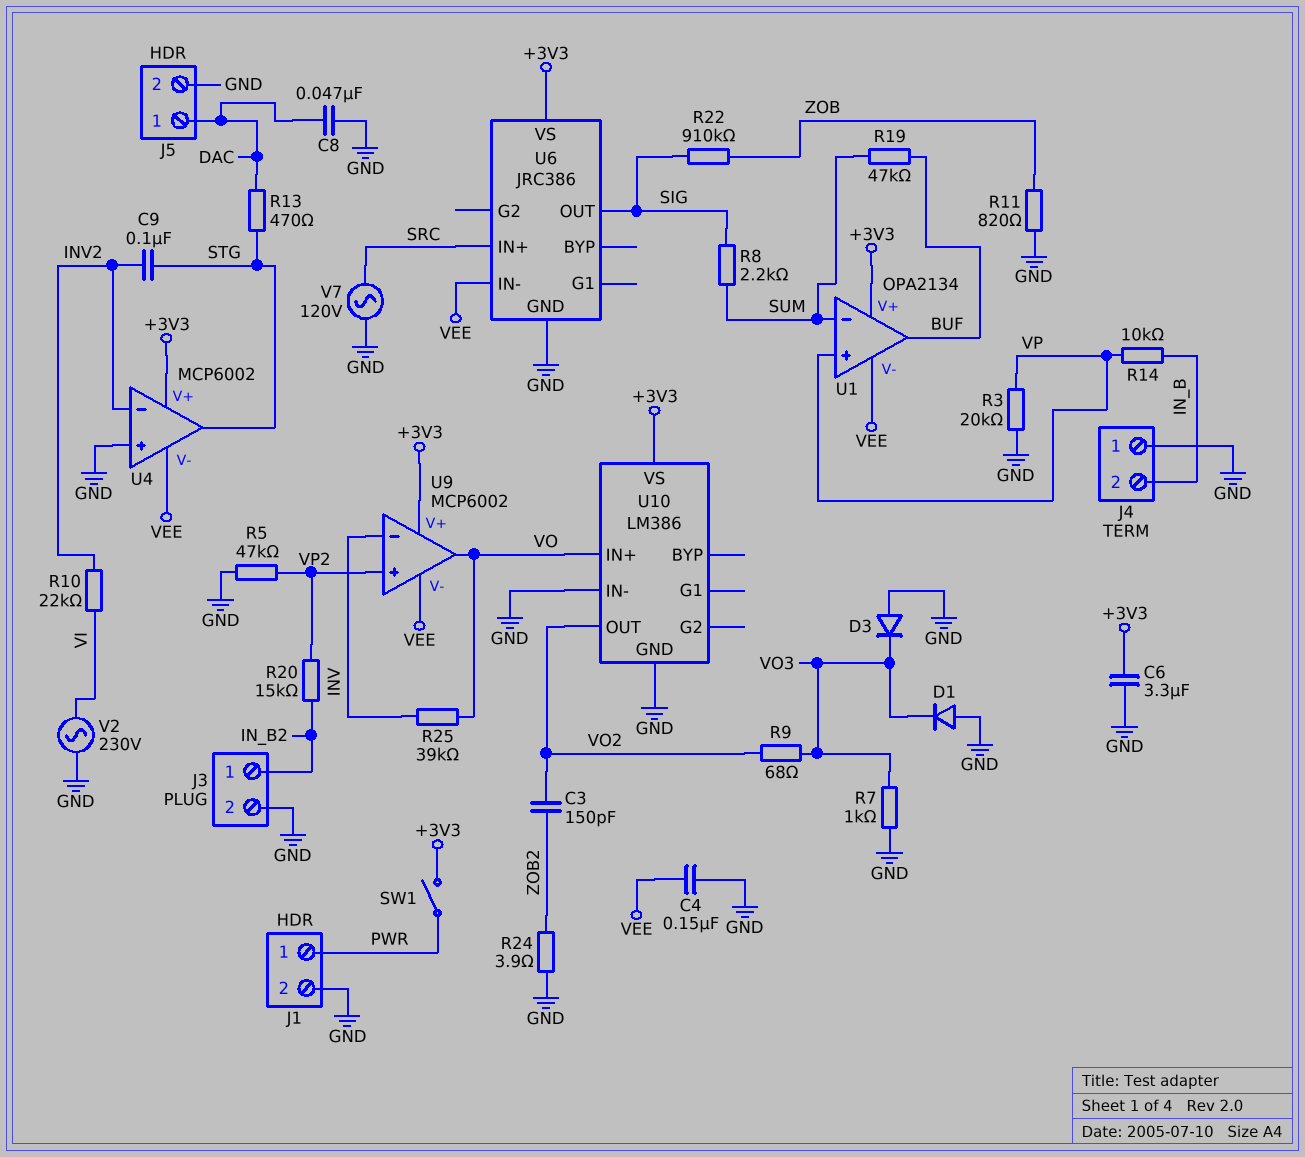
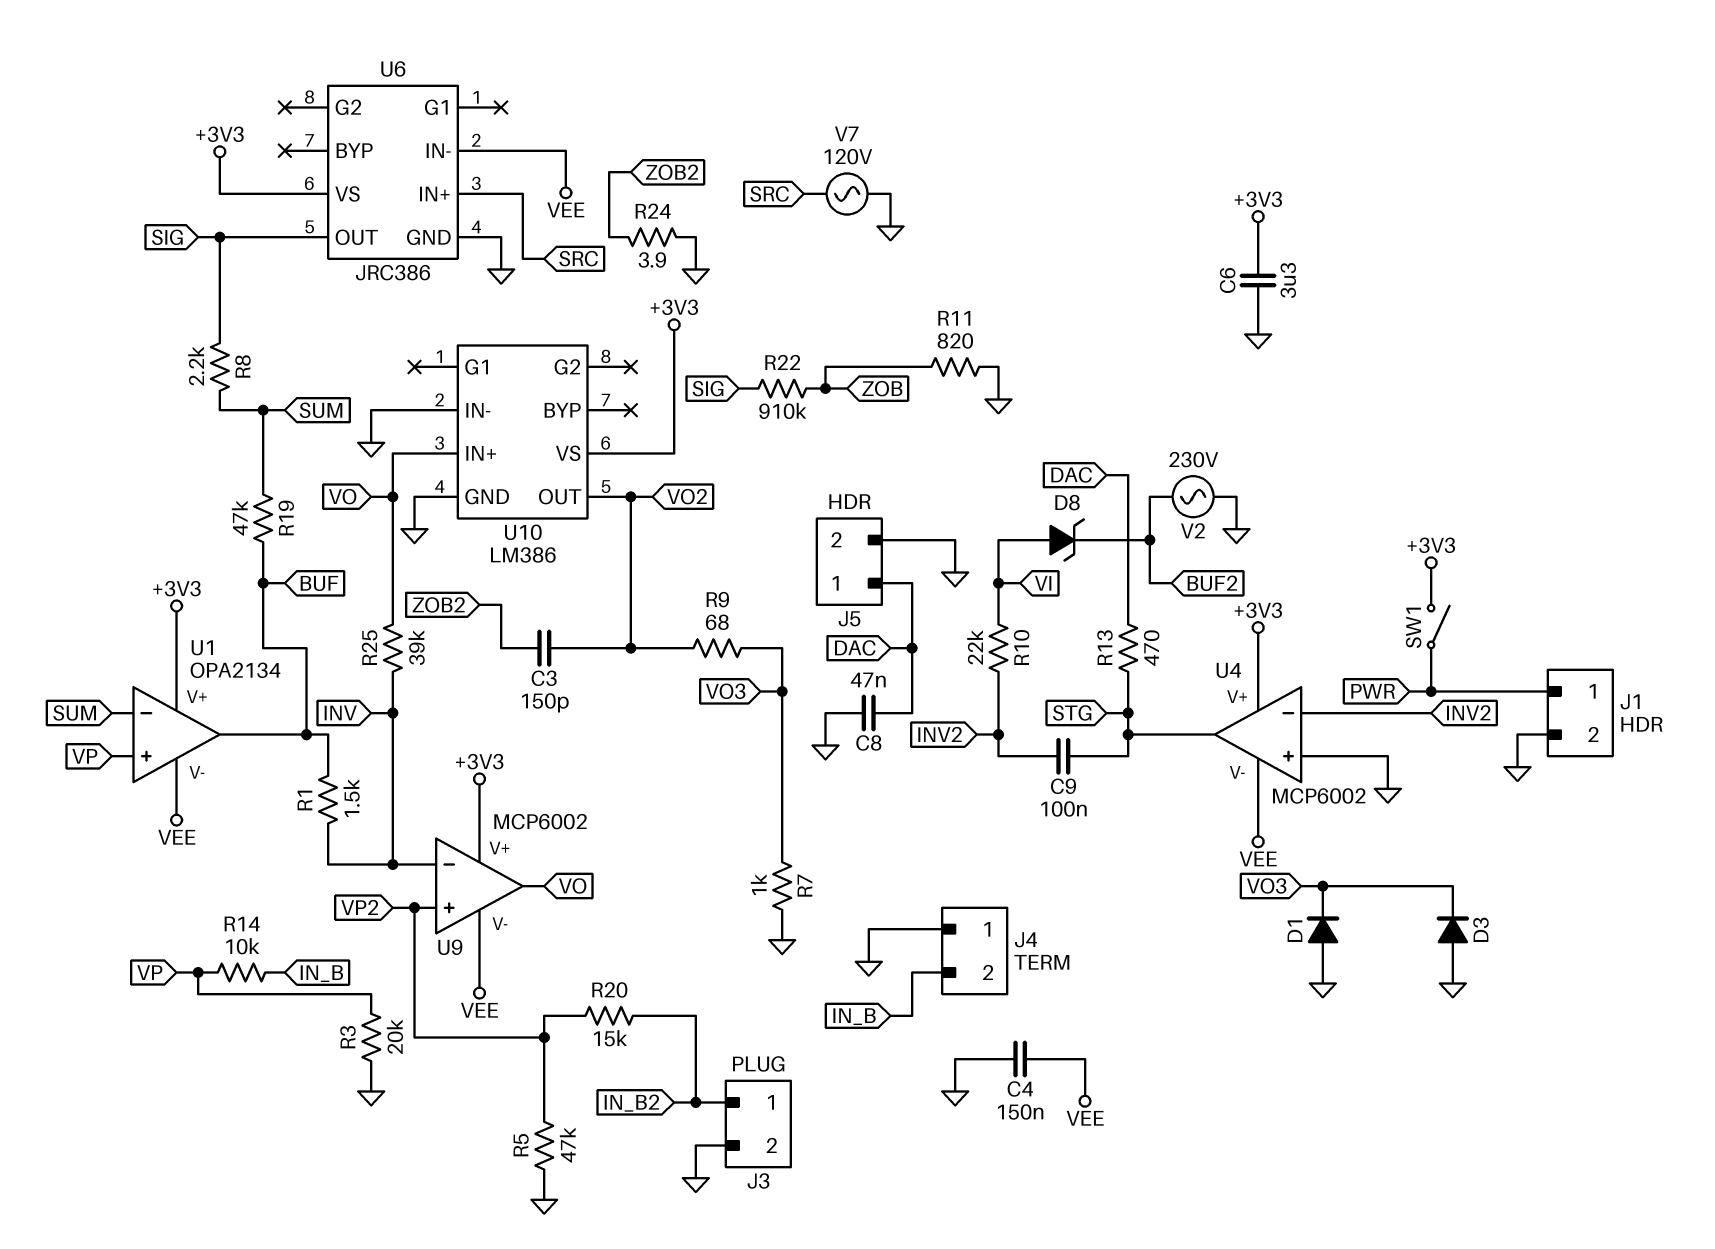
D8: none -> zener (A VI, K BUF2)
R1: none -> 1.5k (BUF, INV)
V2: AC 230V (GND, VI) -> AC 230V (BUF2, GND)

